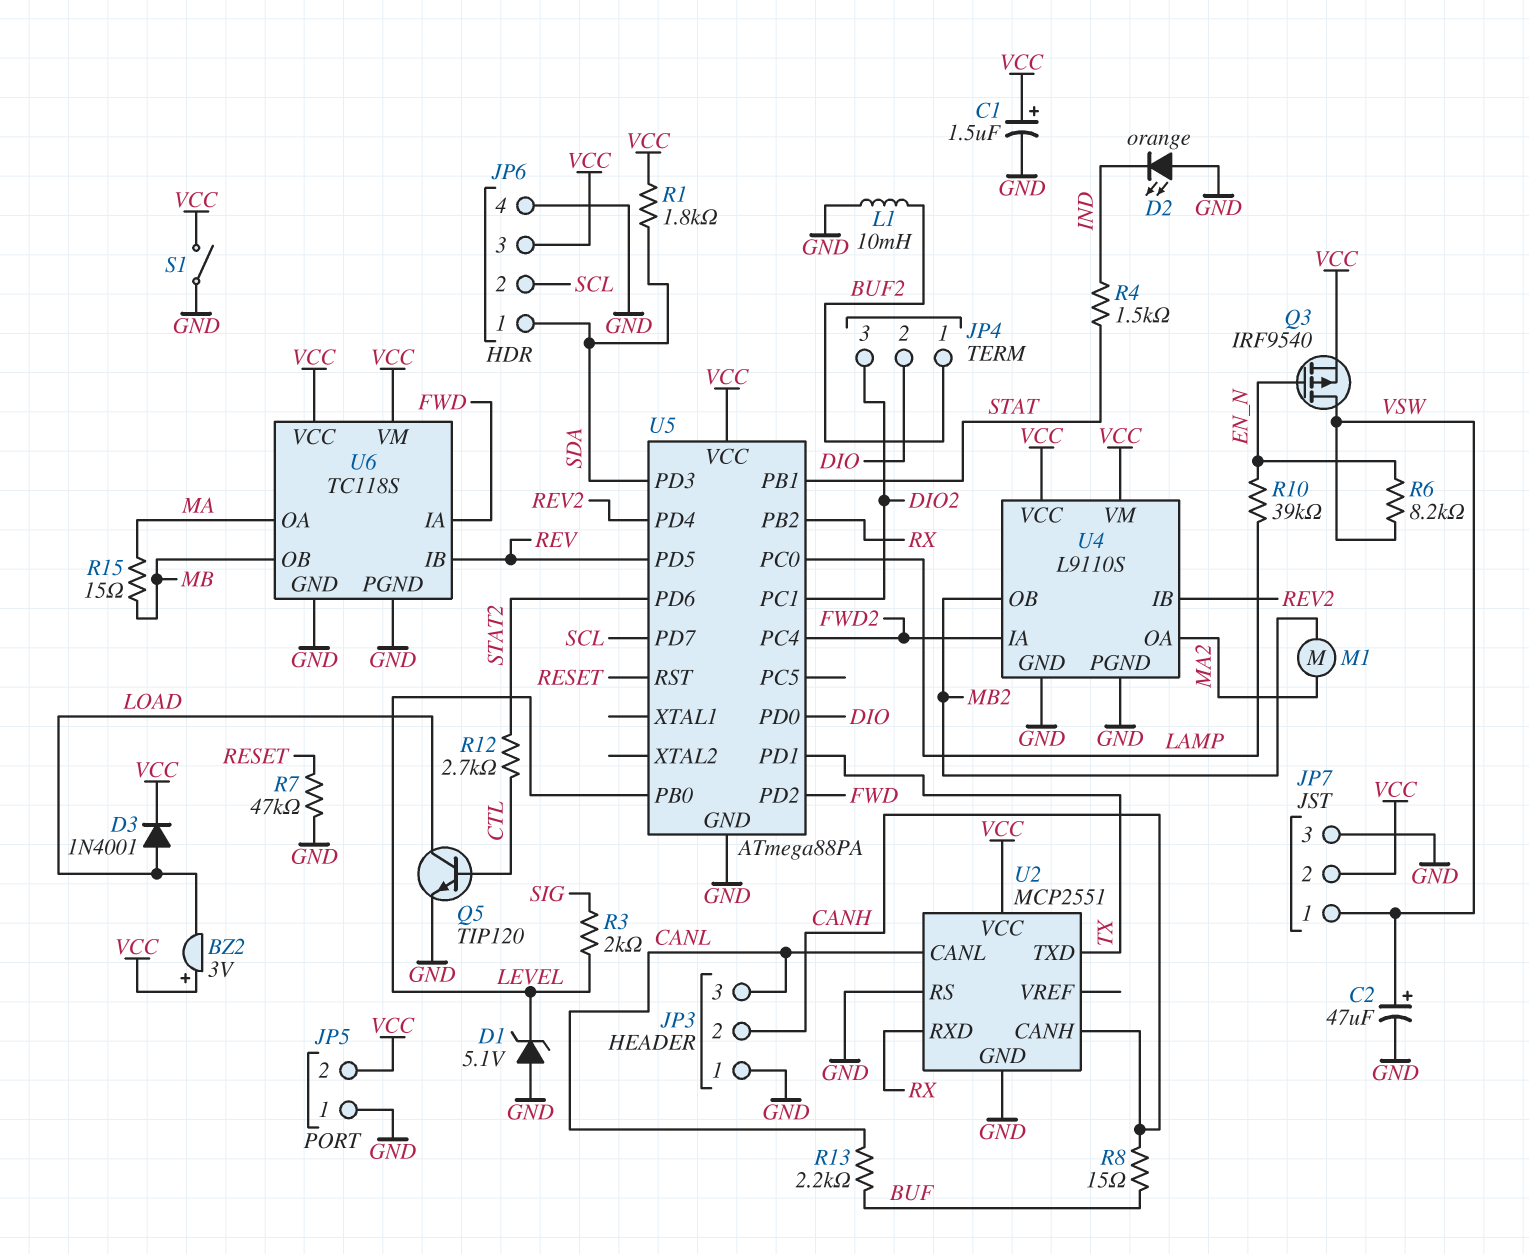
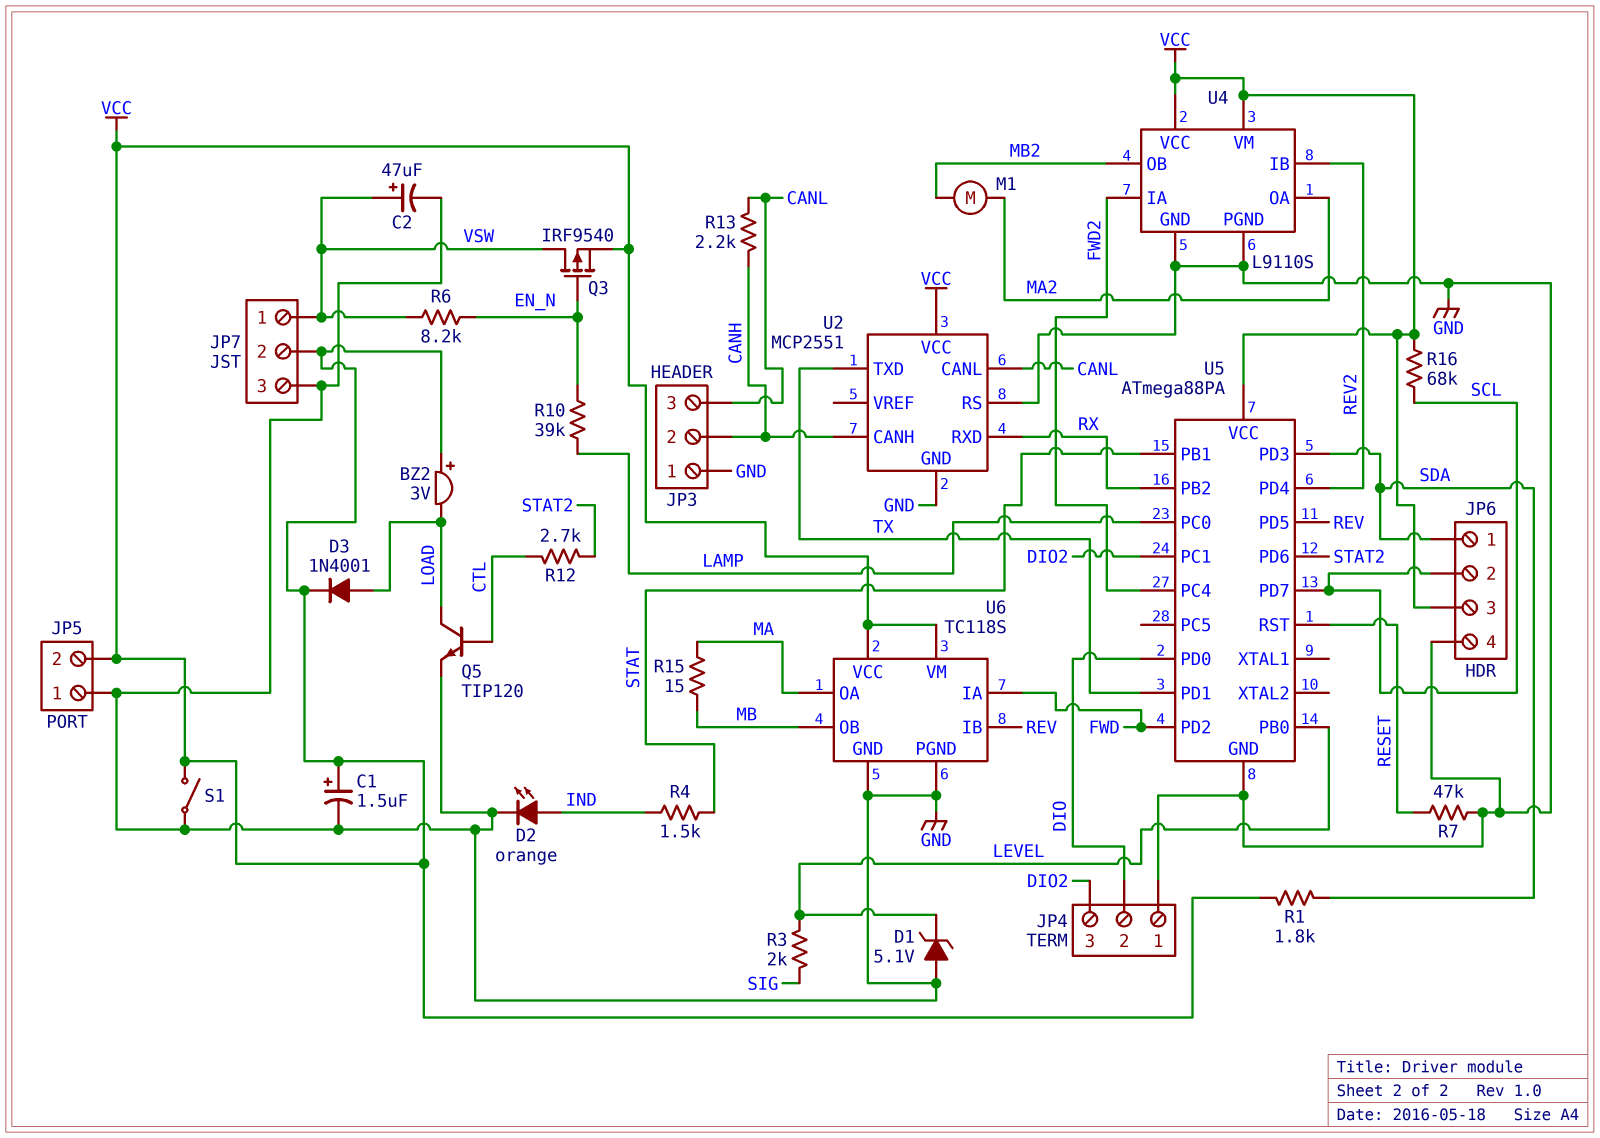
D2: LED orange (A GND, K IND) -> LED orange (A IND, K GND)
JP4 pin 1: BUF2 -> GND
L1: 10mH (BUF2, GND) -> none
R8: 15 (BUF, CANH) -> none
R13: 2.2k (BUF, CANL) -> 2.2k (CANH, CANL)
R16: none -> 68k (SCL, VCC)

